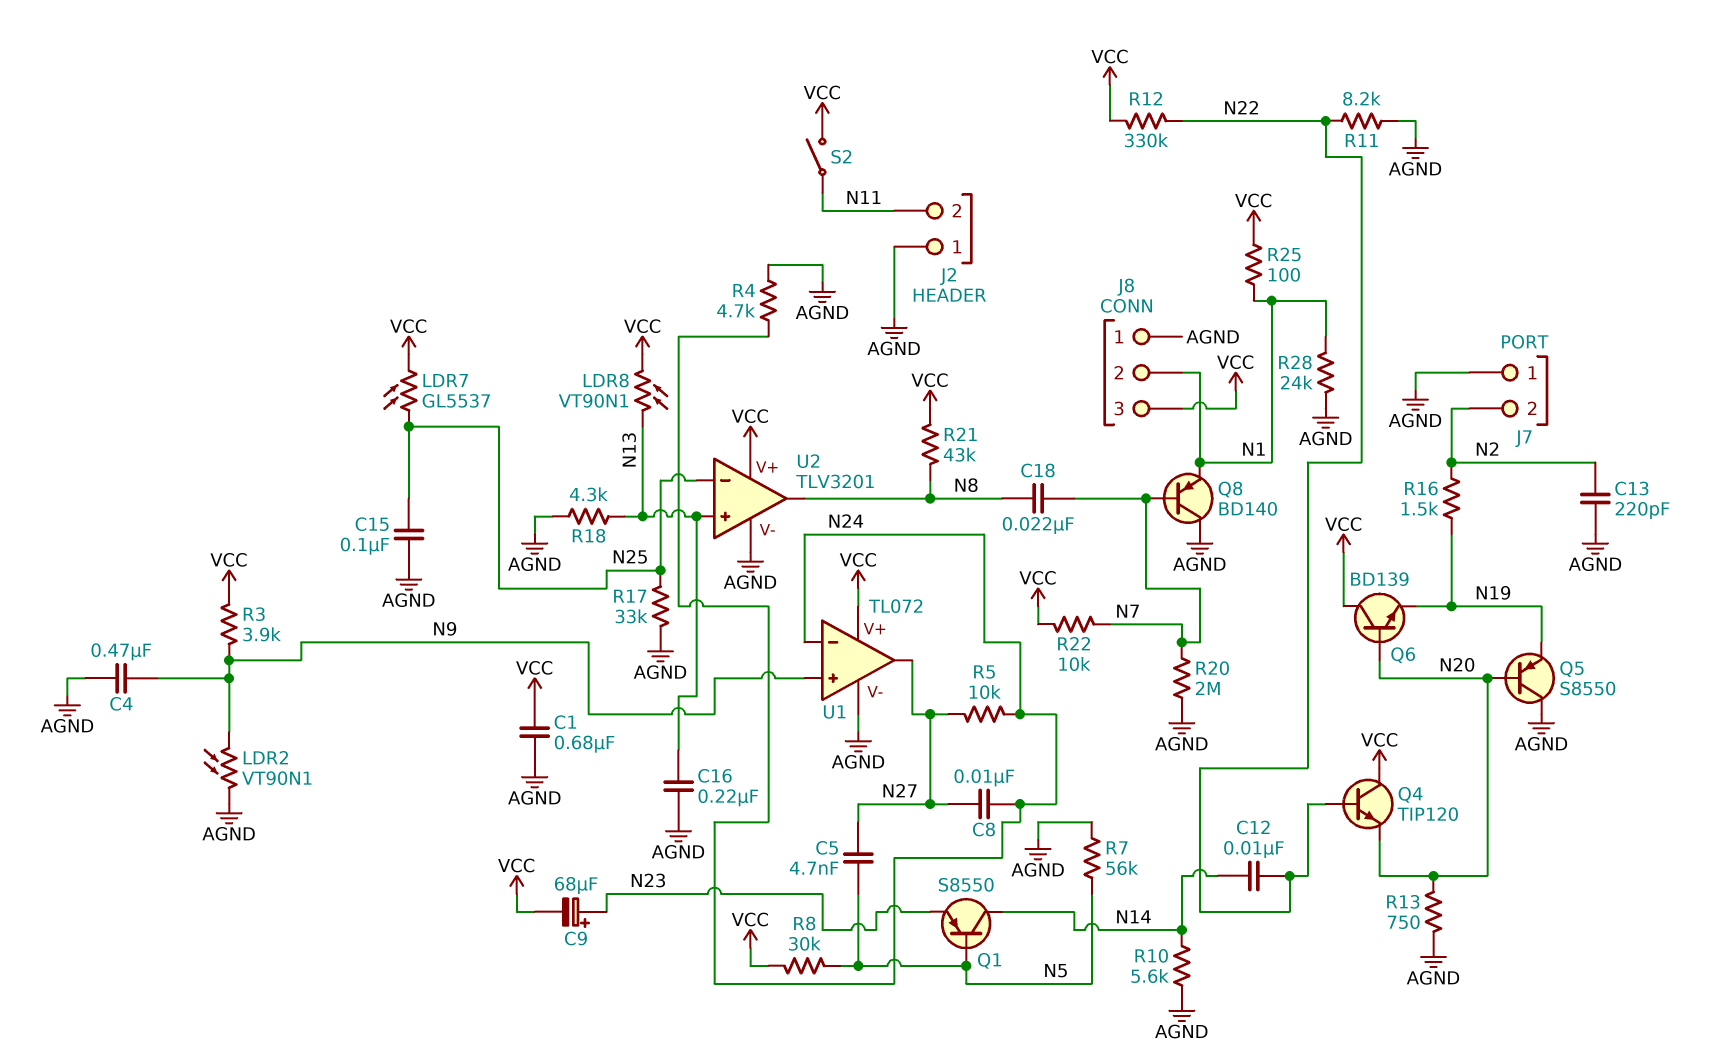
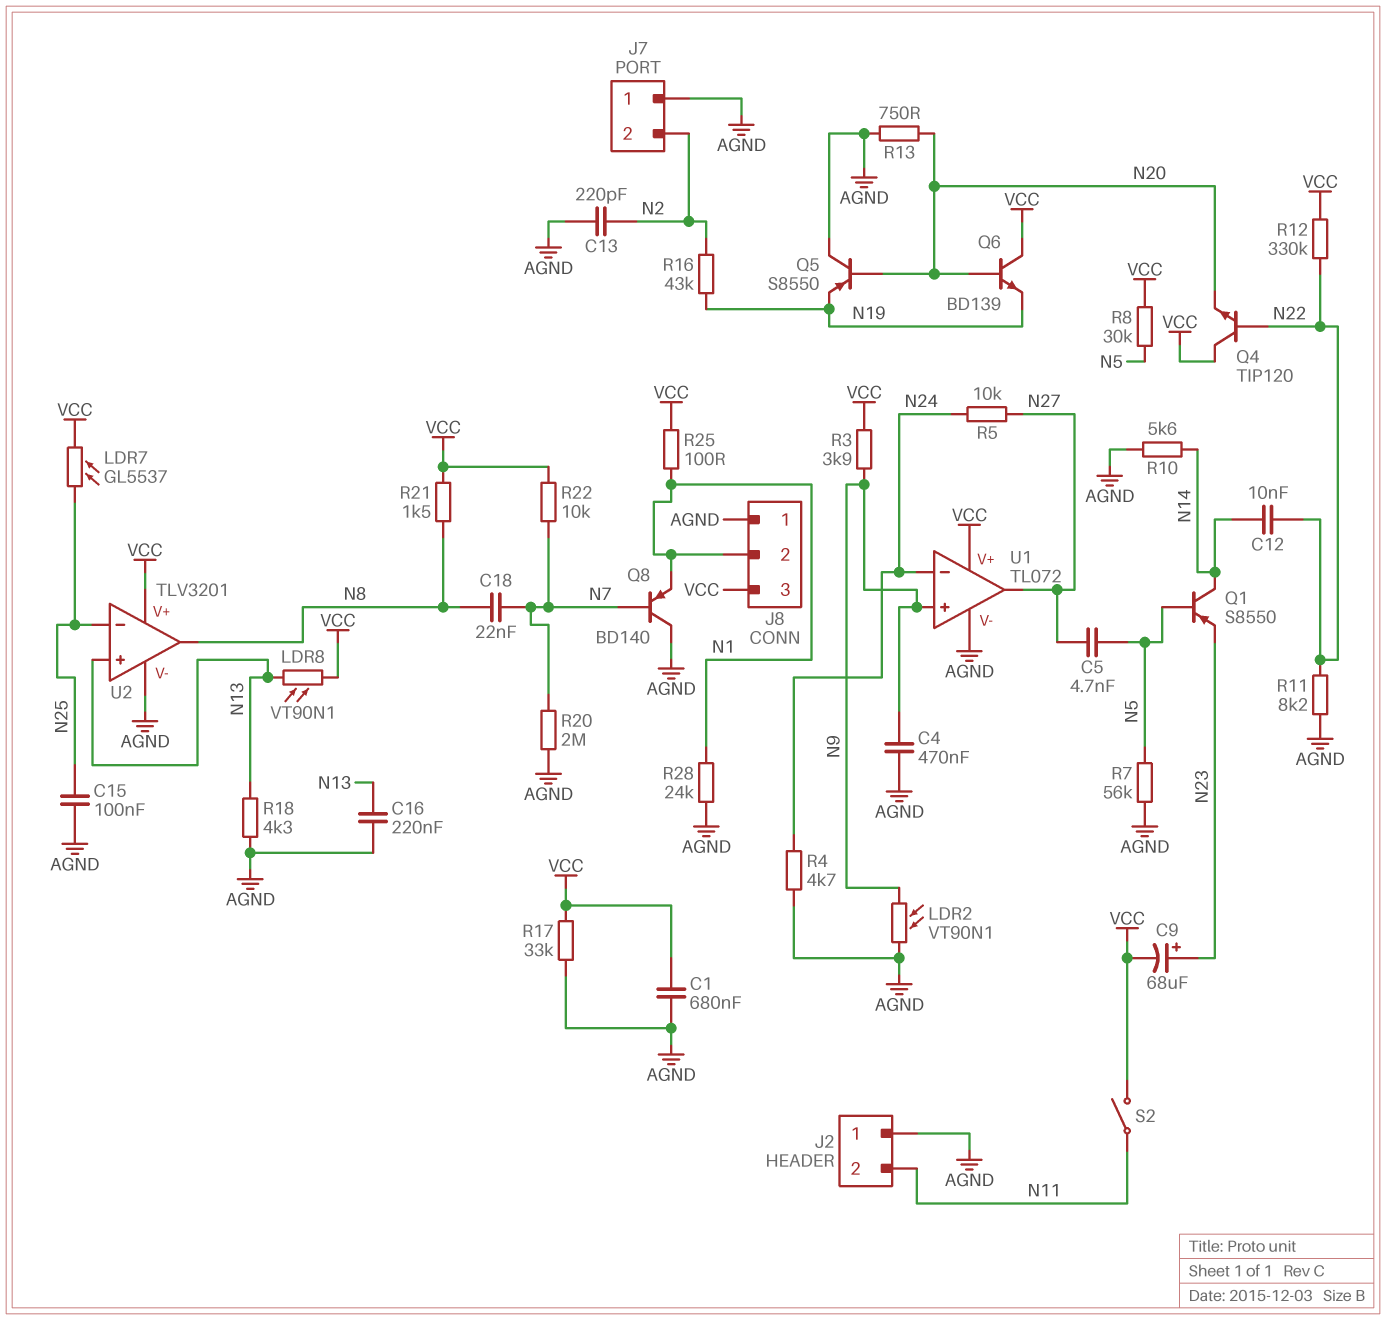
C8: 10nF (N24, N27) -> none
R16: 1.5k (N2, N19) -> 43k (N2, N19)
R17: 33k (AGND, N25) -> 33k (AGND, VCC)
R21: 43k (N8, VCC) -> 1.5k (N8, VCC)

